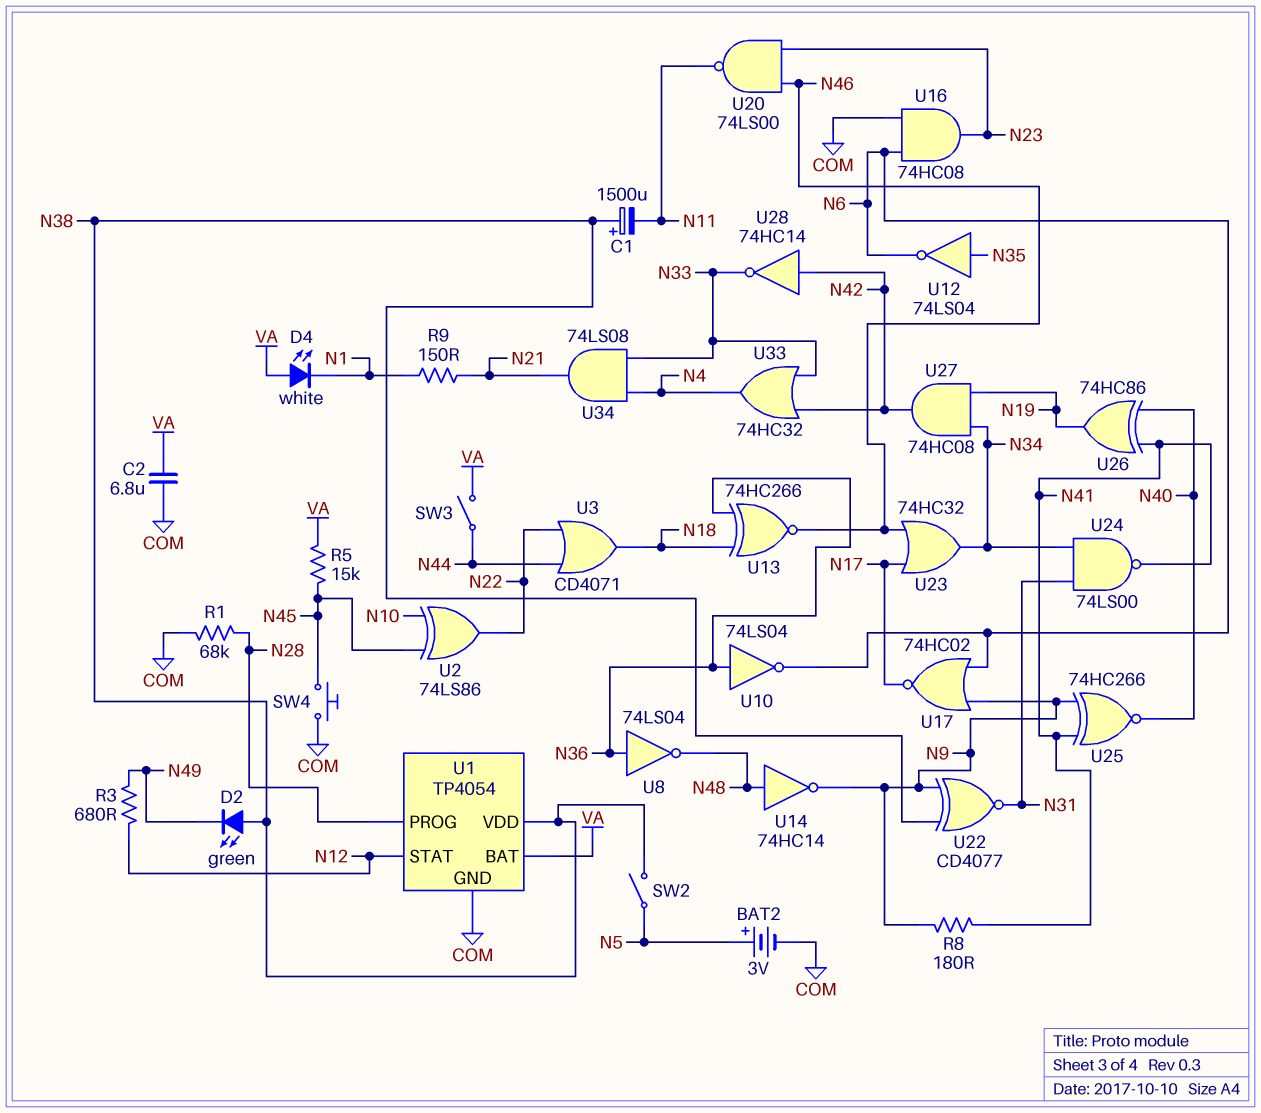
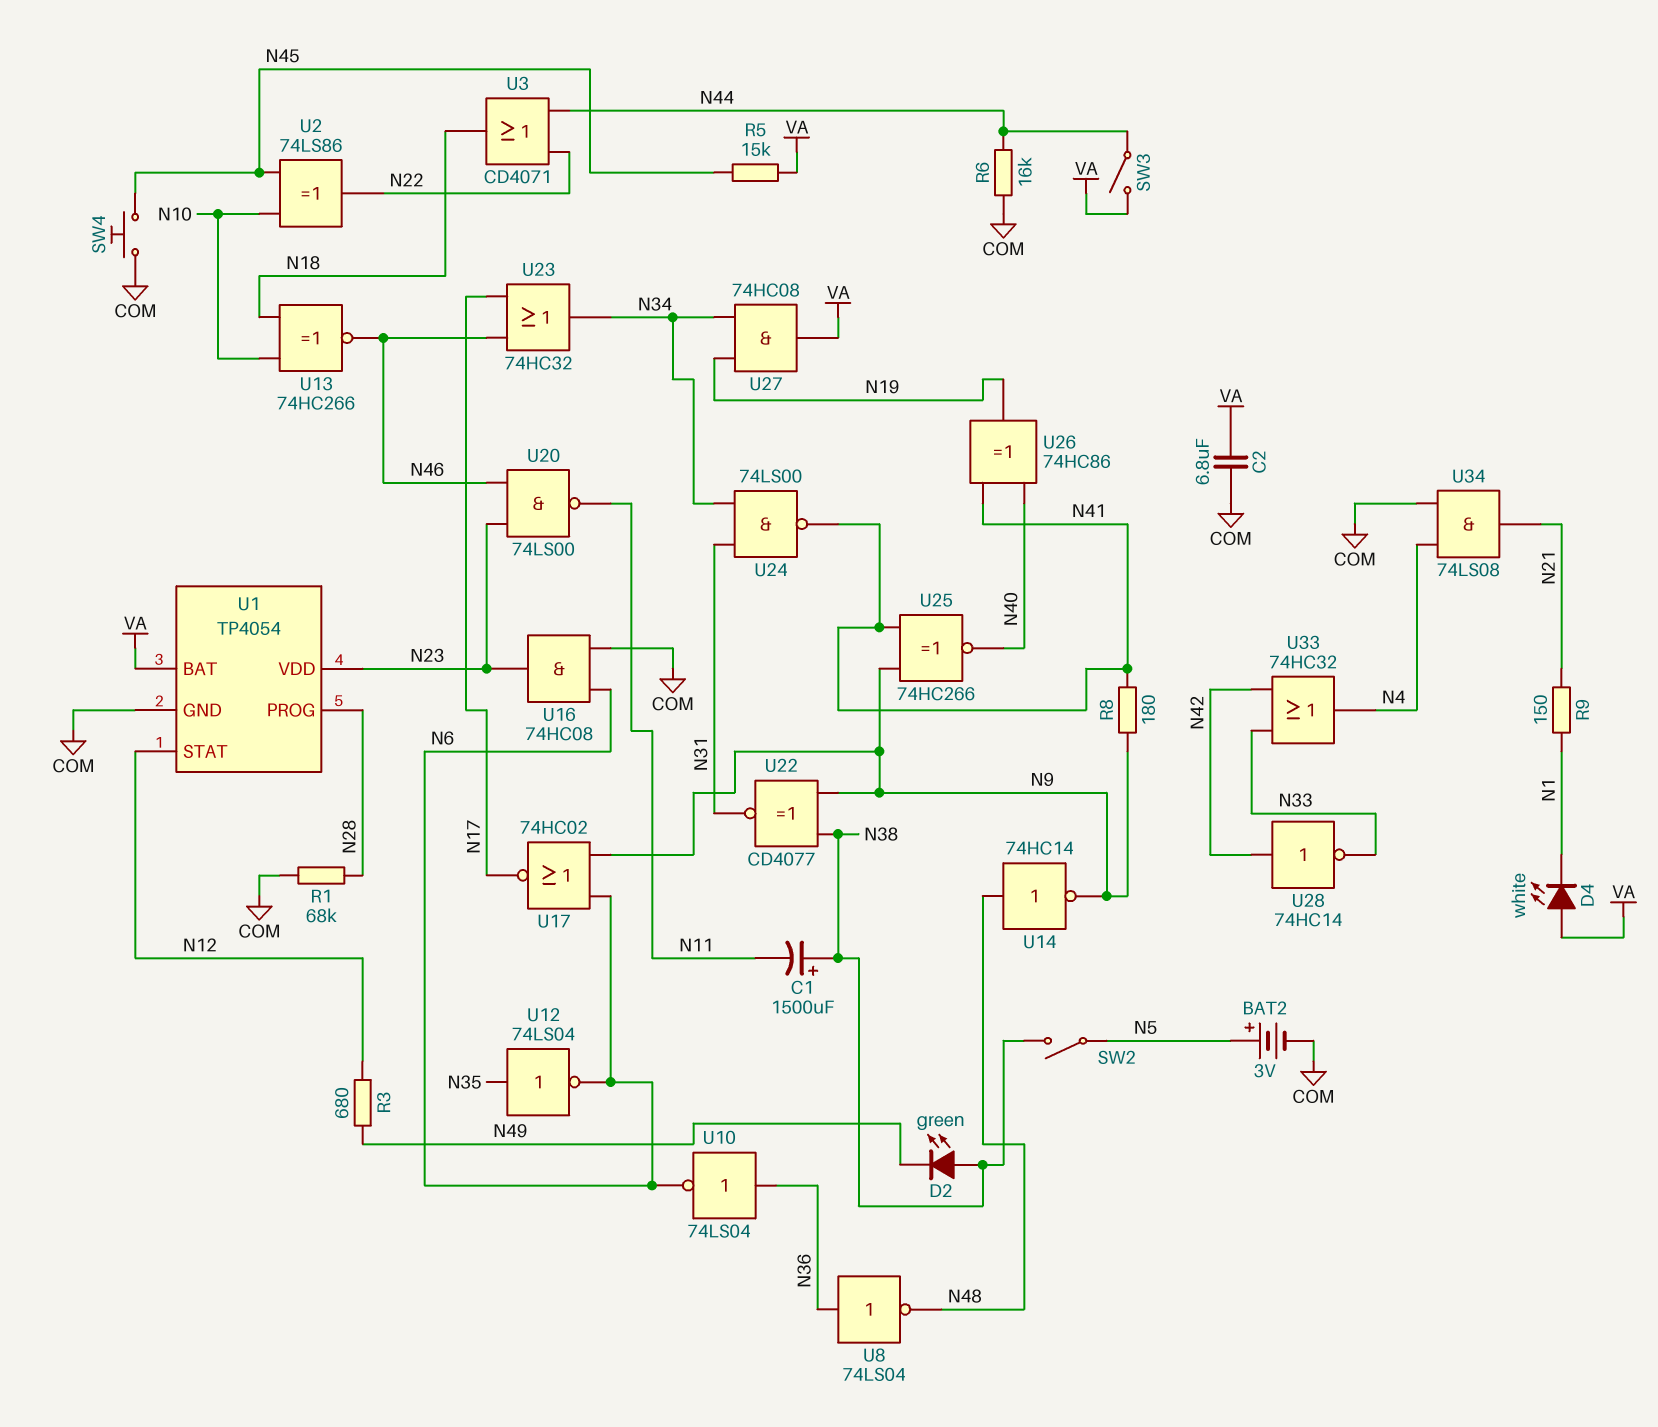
R6: none -> 16k (COM, N44)
U1 pin VDD: N38 -> N23
U13: XNOR 74HC266 (in N18, in N36, out N46) -> XNOR 74HC266 (in N10, in N18, out N46)
U27: AND 74HC08 (in N19, in N34, out N42) -> AND 74HC08 (in N19, in N34, out VA)
U34: AND 74LS08 (in N4, in N33, out N21) -> AND 74LS08 (in COM, in N4, out N21)

